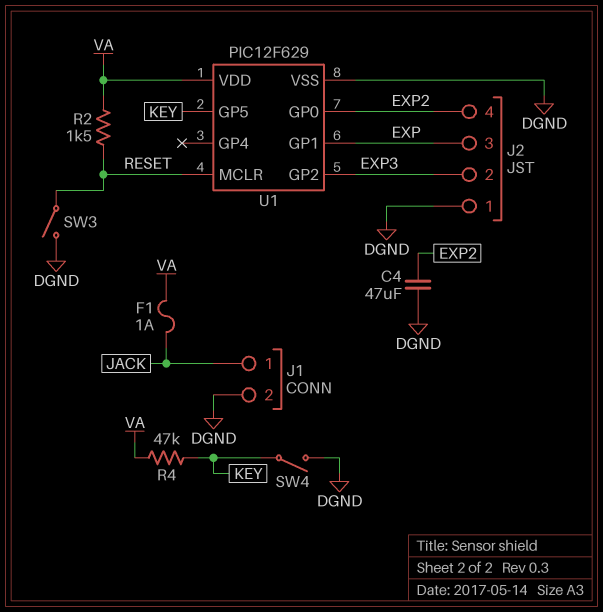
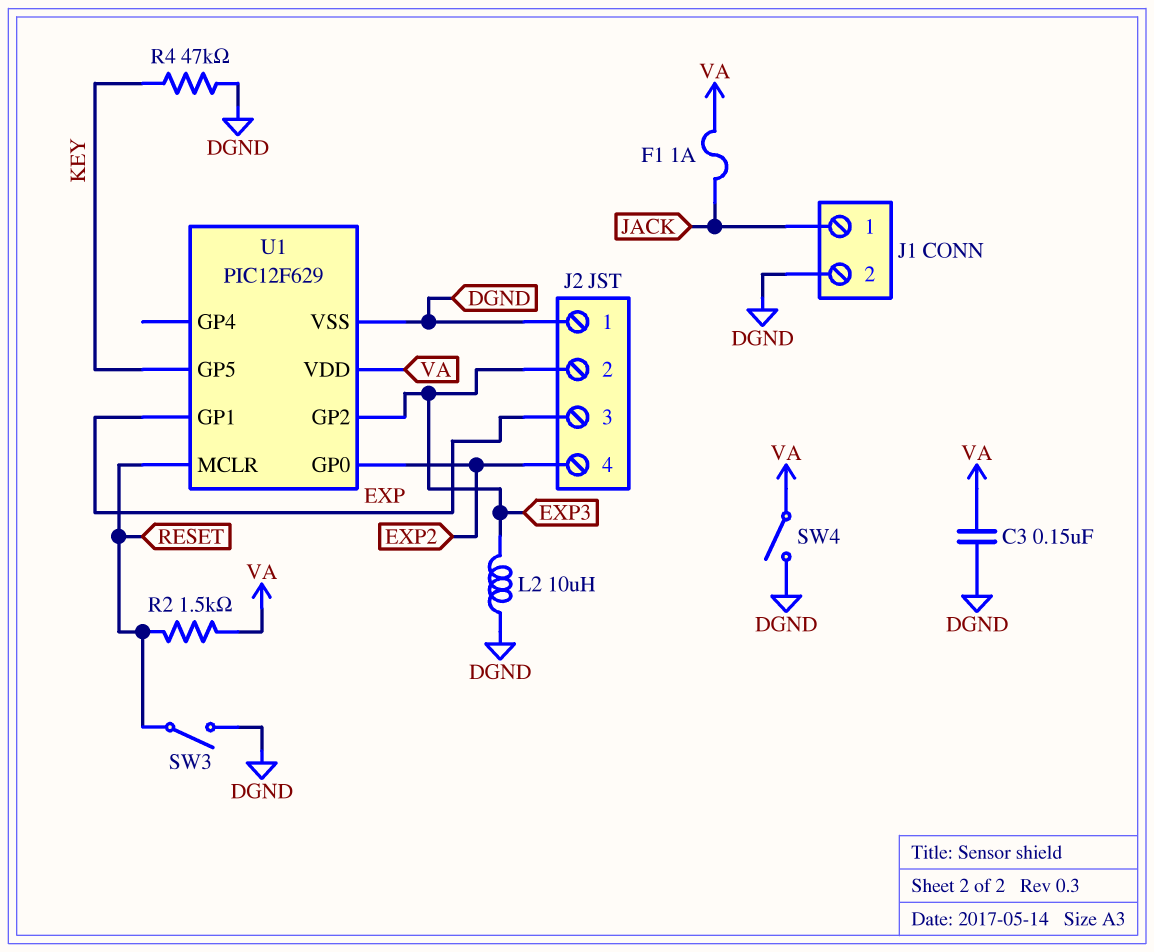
C3: none -> 150nF (DGND, VA)
C4: 47uF (DGND, EXP2) -> none
L2: none -> 10uH (DGND, EXP3)
R4: 47k (KEY, VA) -> 47k (DGND, KEY)
SW4: switch (DGND, KEY) -> switch (DGND, VA)

